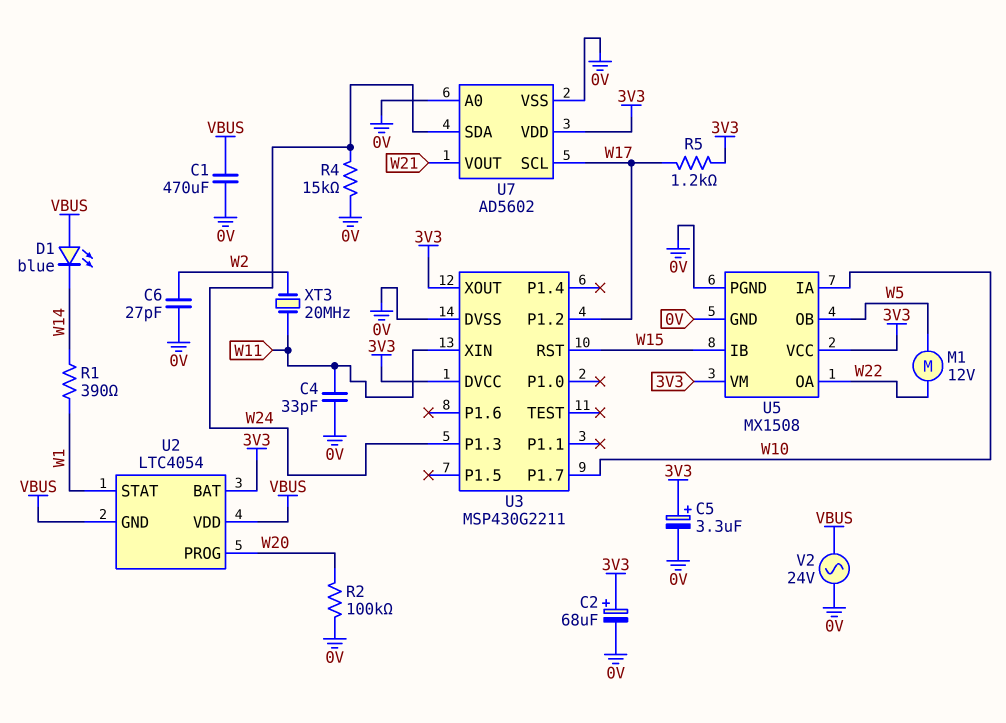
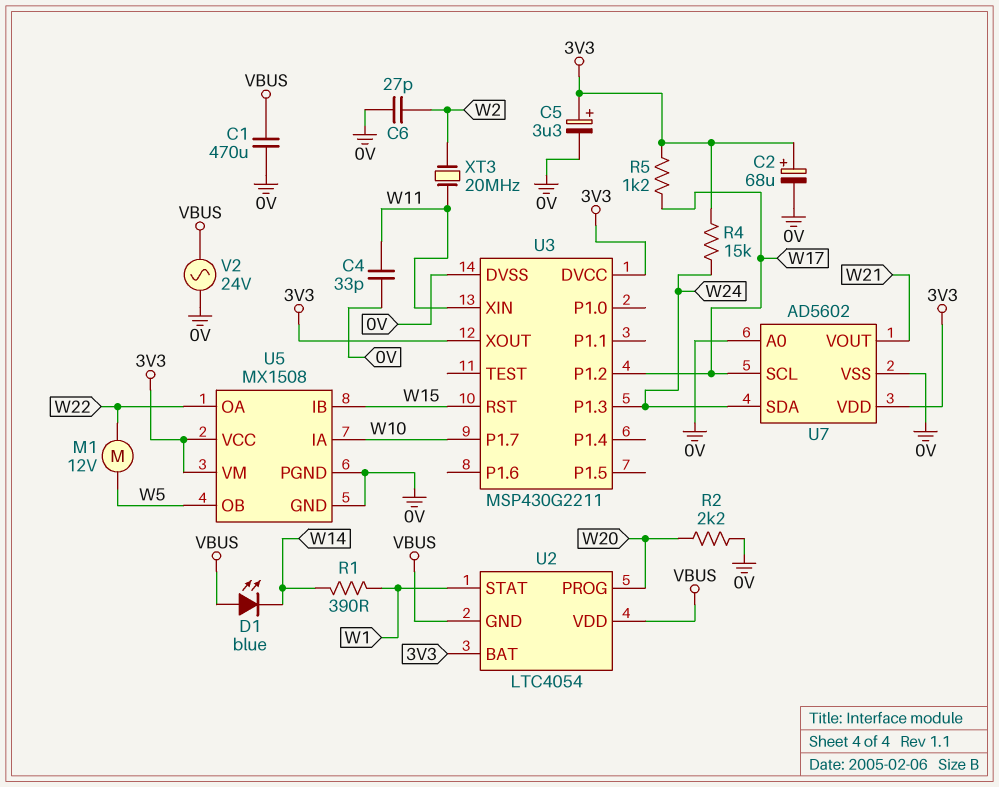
R2: 100k (0V, W20) -> 2.2k (0V, W20)
R4: 15k (0V, W24) -> 15k (3V3, W24)

